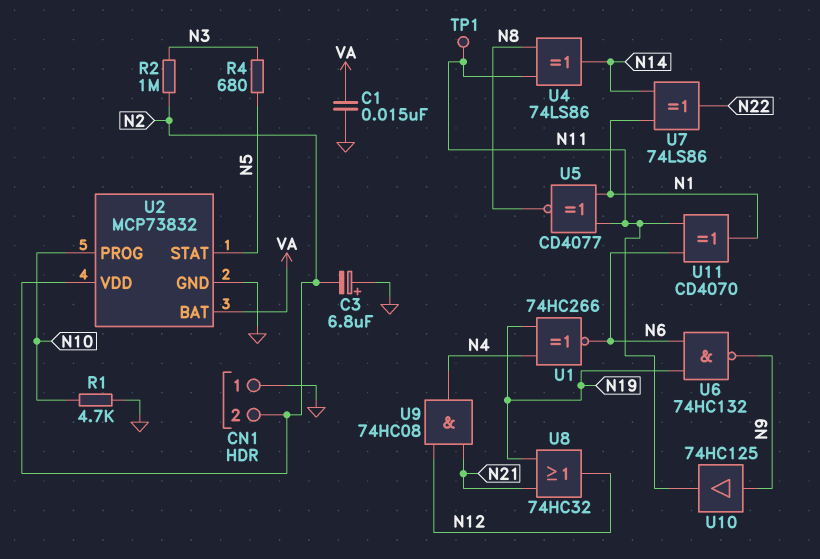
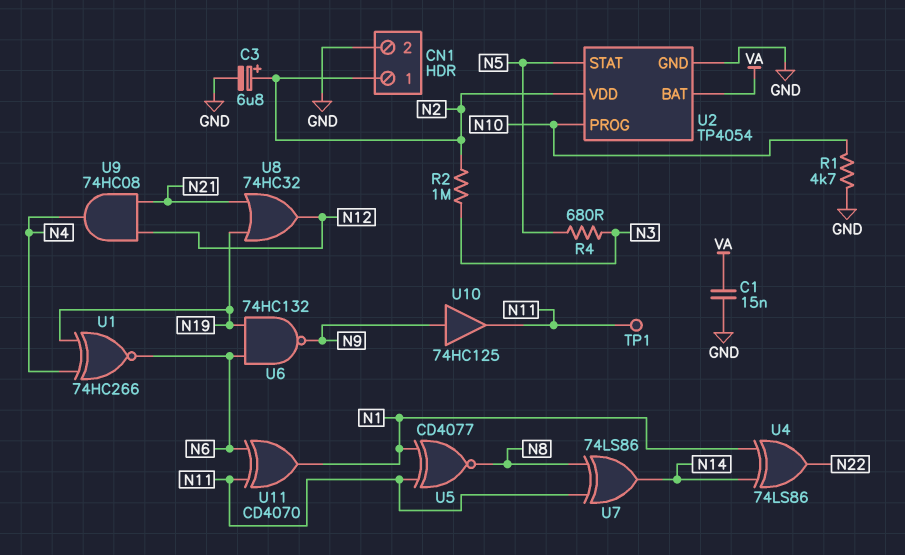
C3: 6.8uF (plus GND, minus N2) -> 6.8uF (plus N2, minus GND)
CN1 pin 1: GND -> N2
CN1 pin 2: N2 -> GND
U2: MCP73832 -> TP4054
U4: XOR 74LS86 (in N8, in N11, out N14) -> XOR 74LS86 (in N1, in N14, out N22)
U7: XOR 74LS86 (in N1, in N14, out N22) -> XOR 74LS86 (in N8, in N11, out N14)

